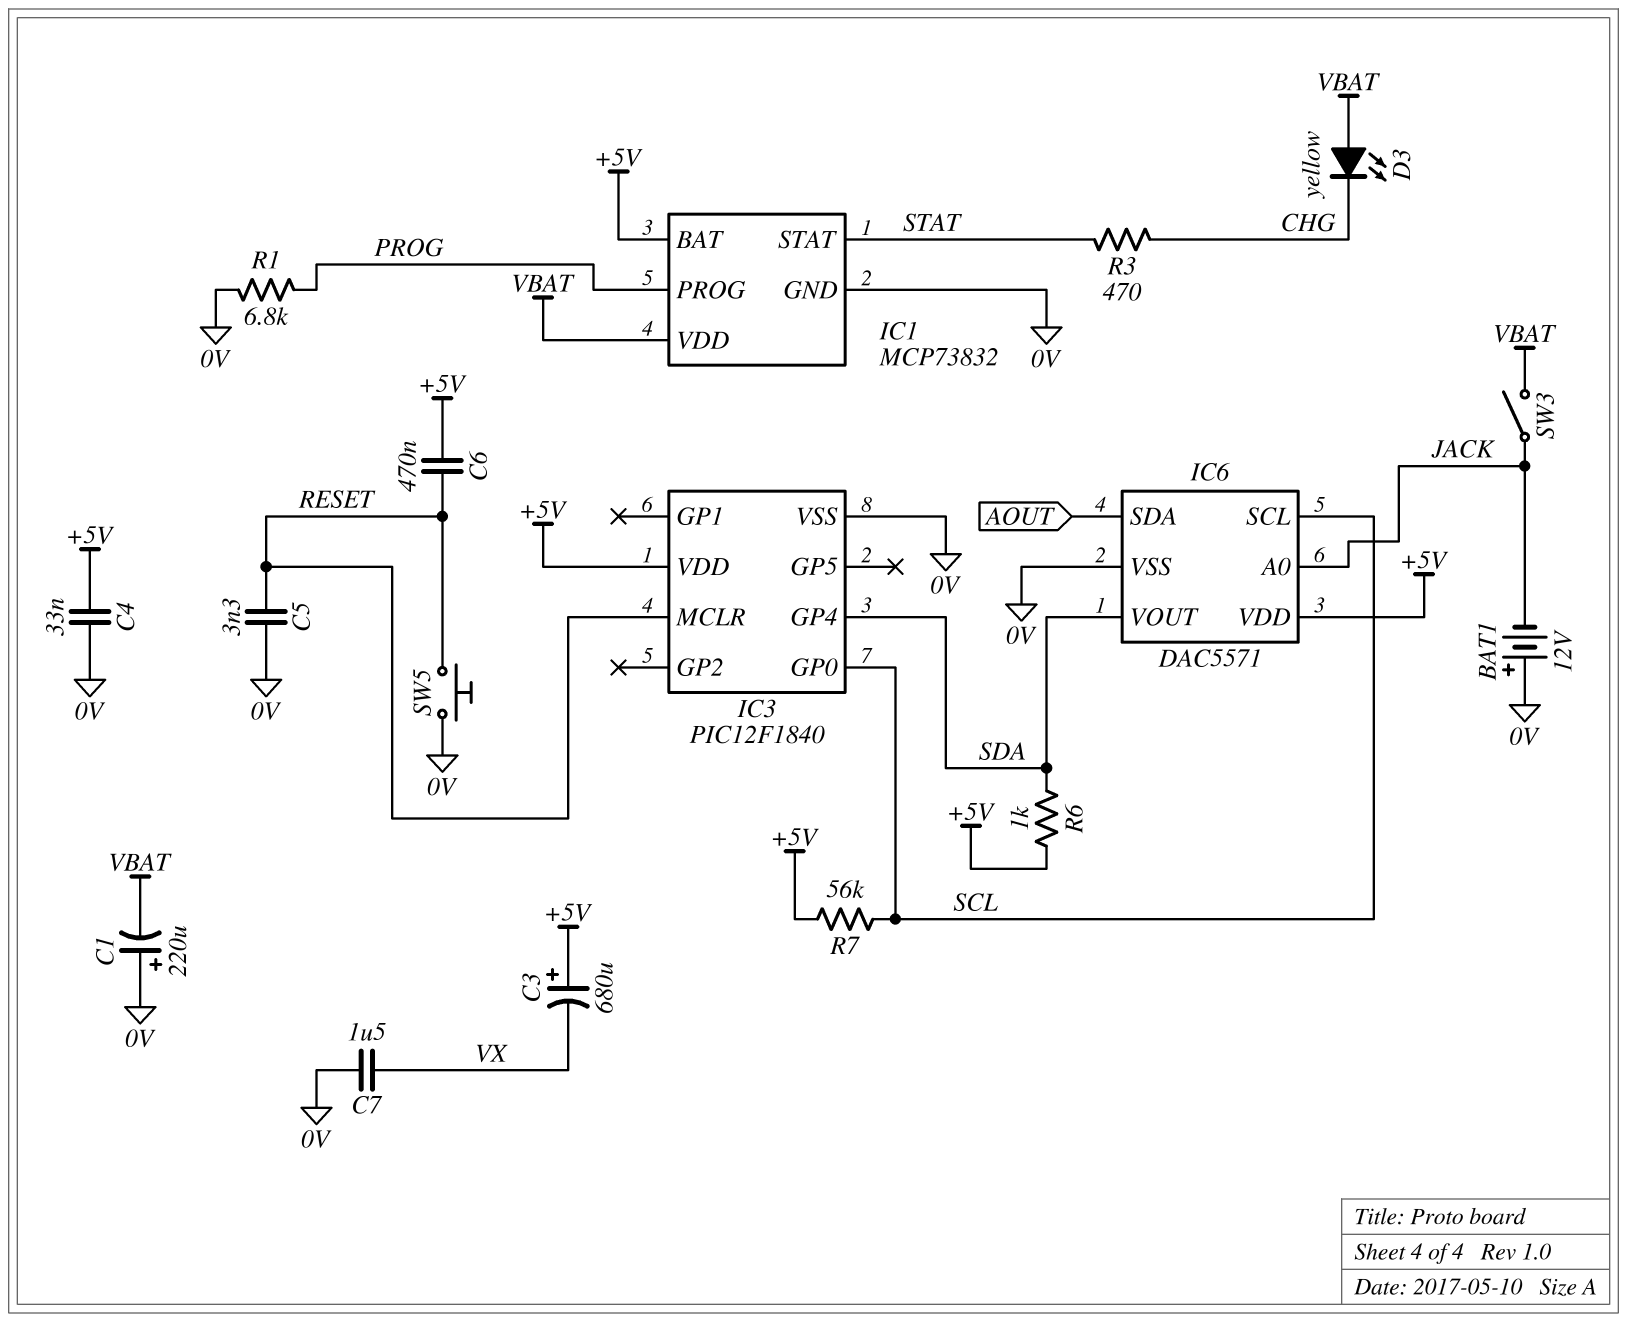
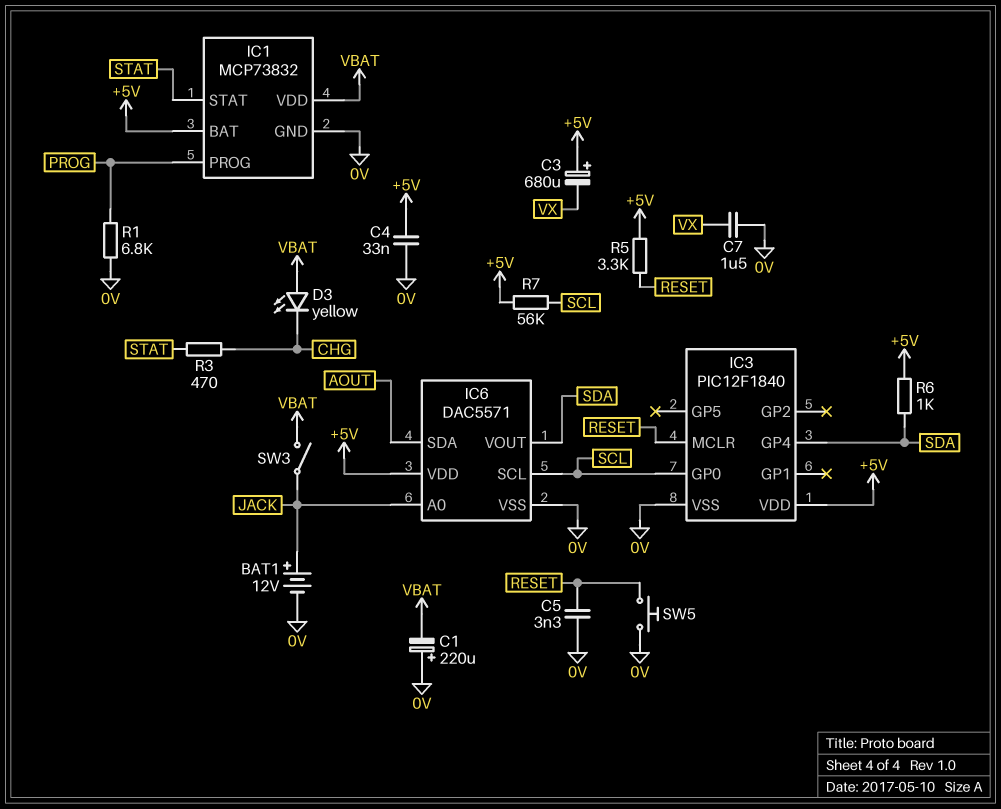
BAT1: 12V (plus 0V, minus JACK) -> 12V (plus JACK, minus 0V)
C6: 470nF (+5V, RESET) -> none
R5: none -> 3.3k (+5V, RESET)

